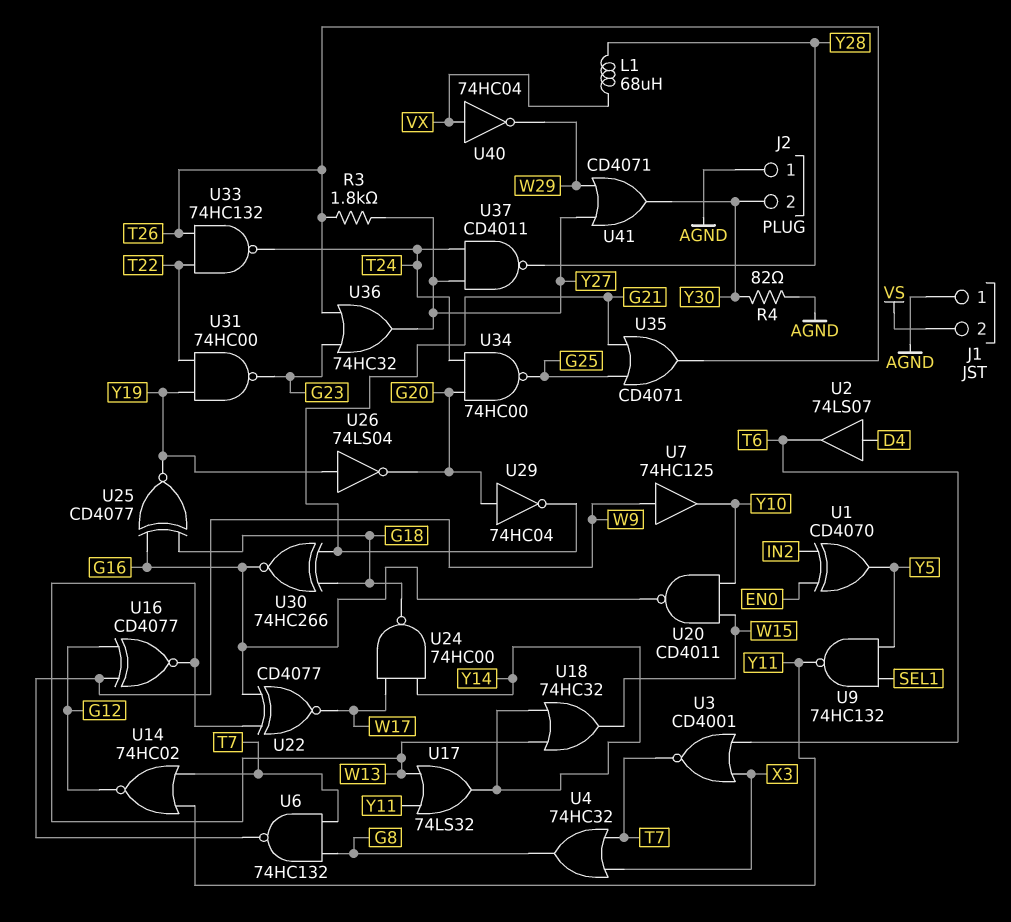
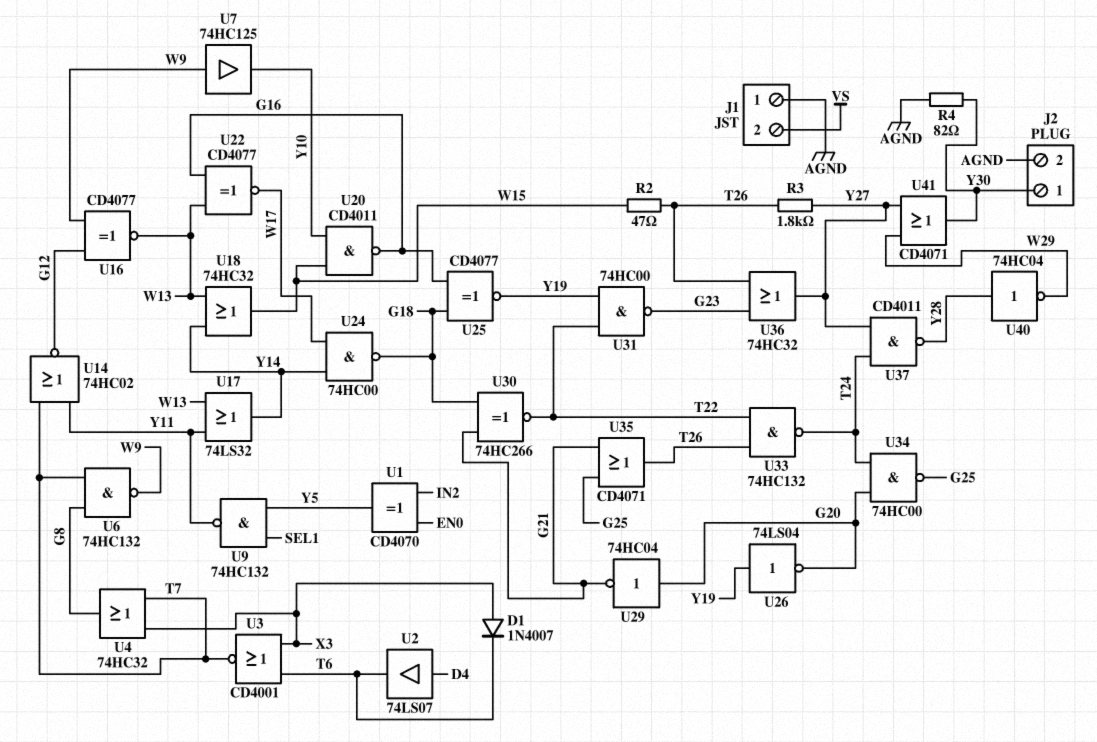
D1: none -> diode 1N4007 (A X3, K T6)
J2 pin 1: AGND -> Y30
J2 pin 2: Y30 -> AGND
L1: 68uH (VX, Y28) -> none
R2: none -> 47 (T26, W15)
U30: XNOR 74HC266 (in G18, in G21, out G16) -> XNOR 74HC266 (in G18, in G21, out T22)
U40: NOT 74HC04 (in VX, out W29) -> NOT 74HC04 (in Y28, out W29)

